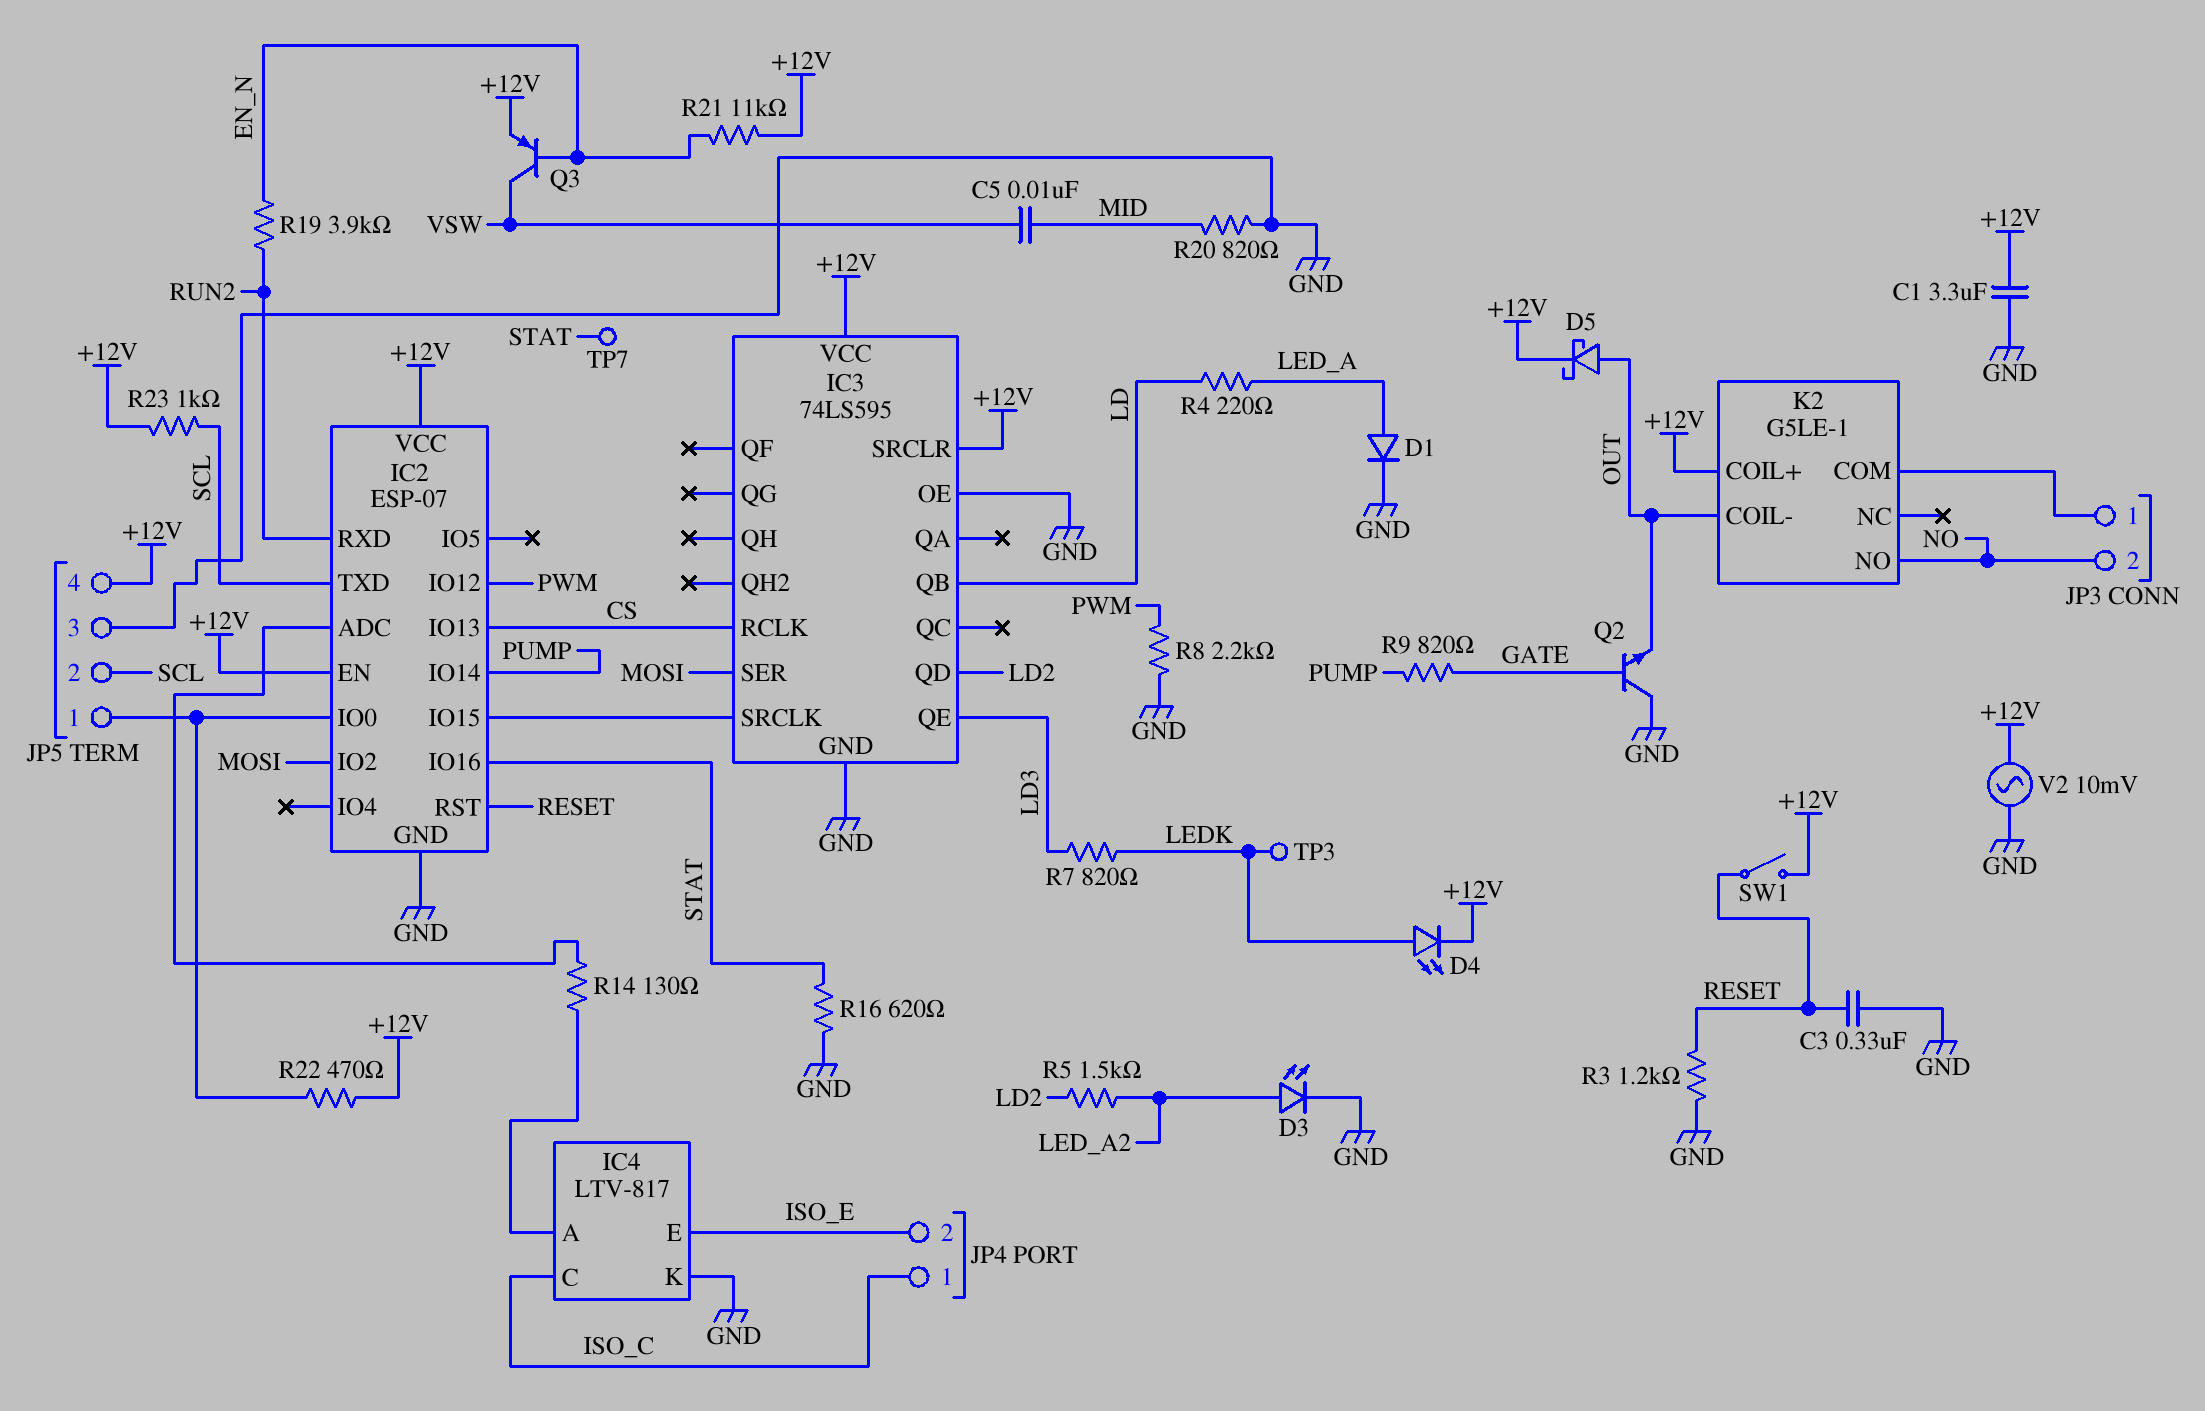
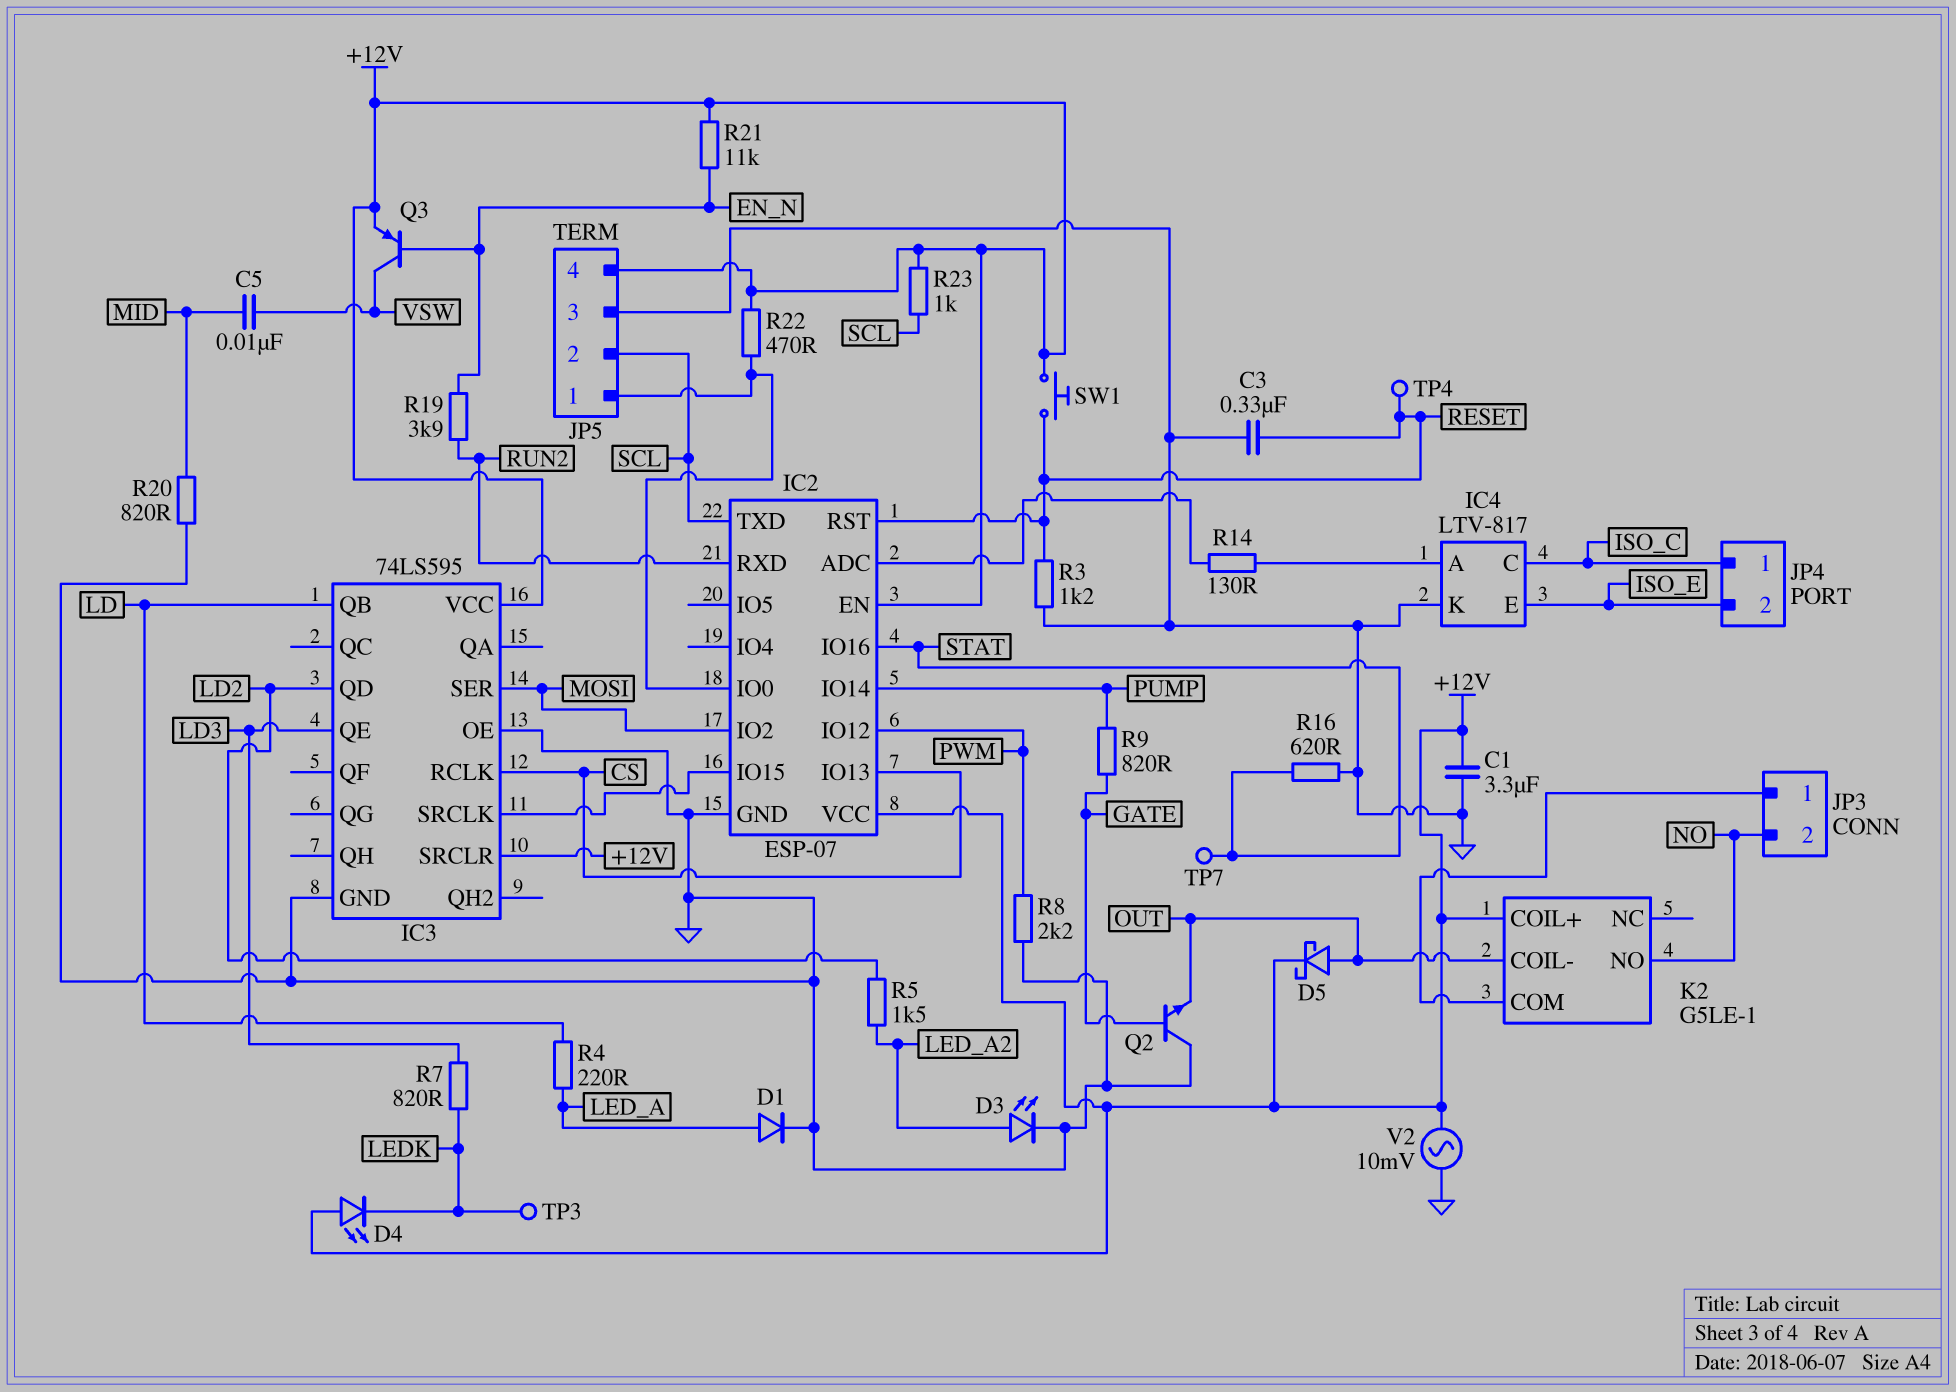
D4: LED (A LEDK, K +12V) -> LED (A +12V, K LEDK)
SW1: switch (+12V, RESET) -> button (+12V, RESET)
TP4: none -> test point (RESET)

